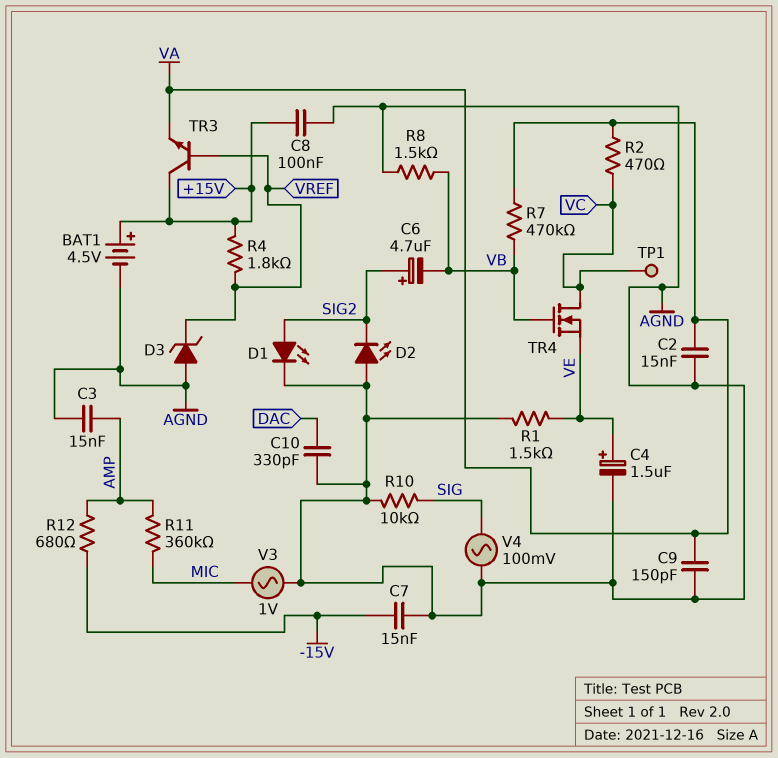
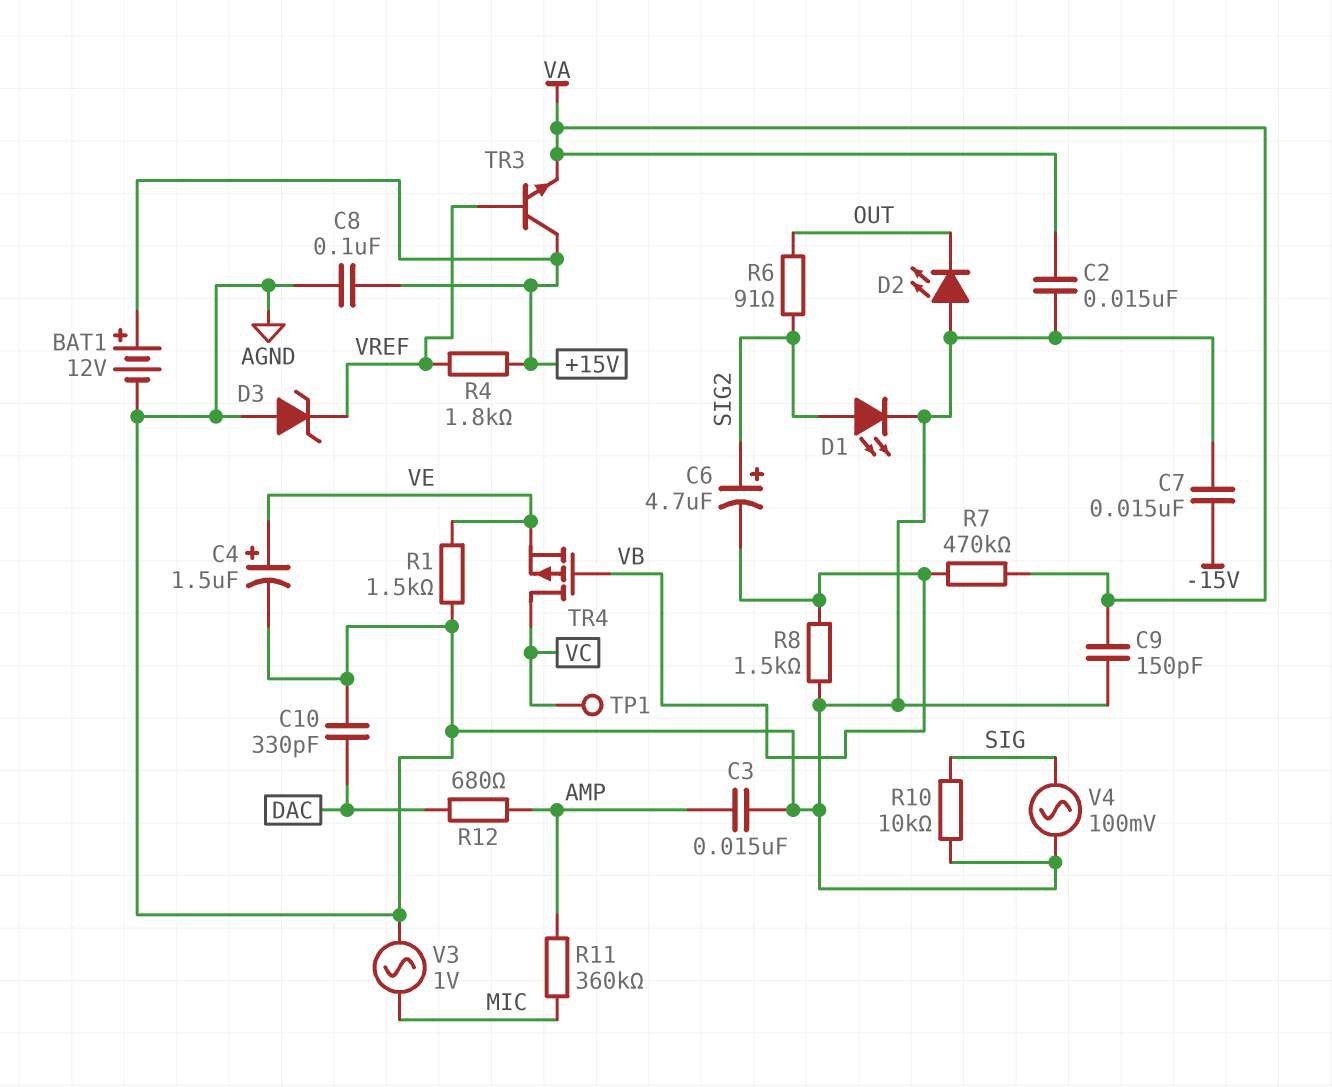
BAT1: 4.5V (plus +15V, minus AGND) -> 12V (plus +15V, minus AGND)
D2: LED (A AGND, K SIG2) -> LED (A AGND, K OUT)
R2: 470 (VA, VC) -> none
R6: none -> 91 (OUT, SIG2)
R12: 680 (-15V, AMP) -> 680 (AMP, DAC)
TR4: NMOS (G VB, D VC, S VE) -> PMOS (G VB, D VC, S VE)

